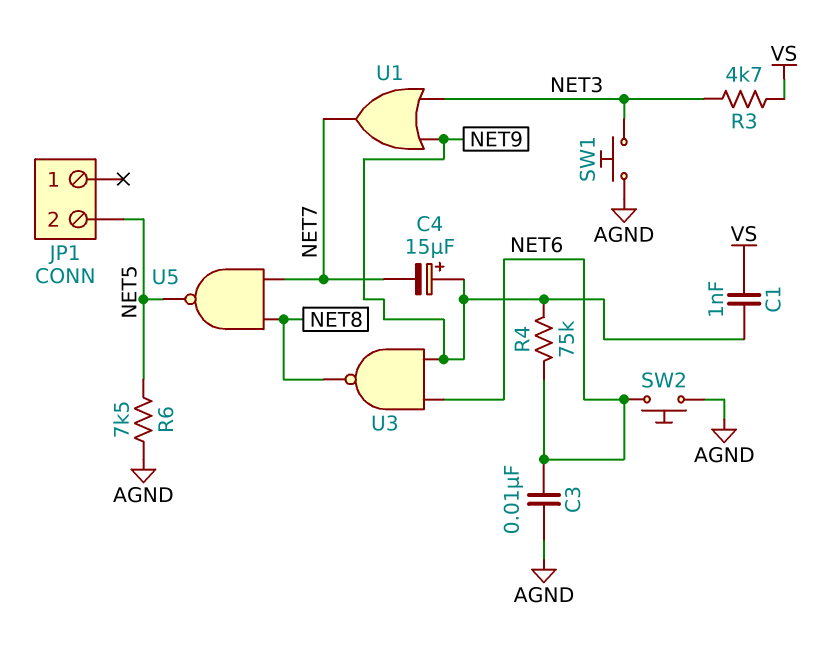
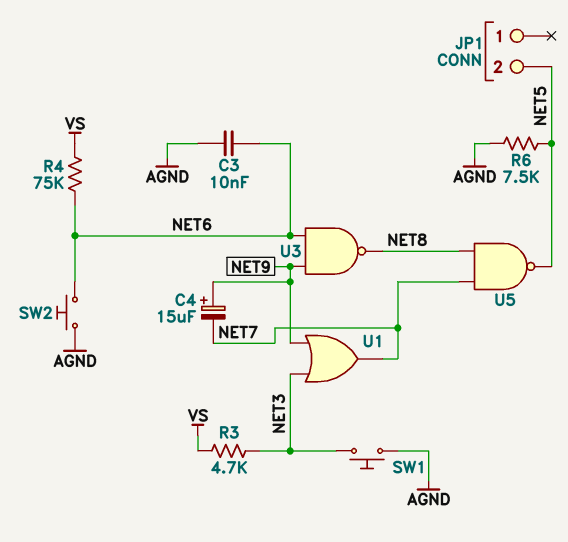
C1: 1nF (NET9, VS) -> none
R4: 75k (NET6, NET9) -> 75k (NET6, VS)

